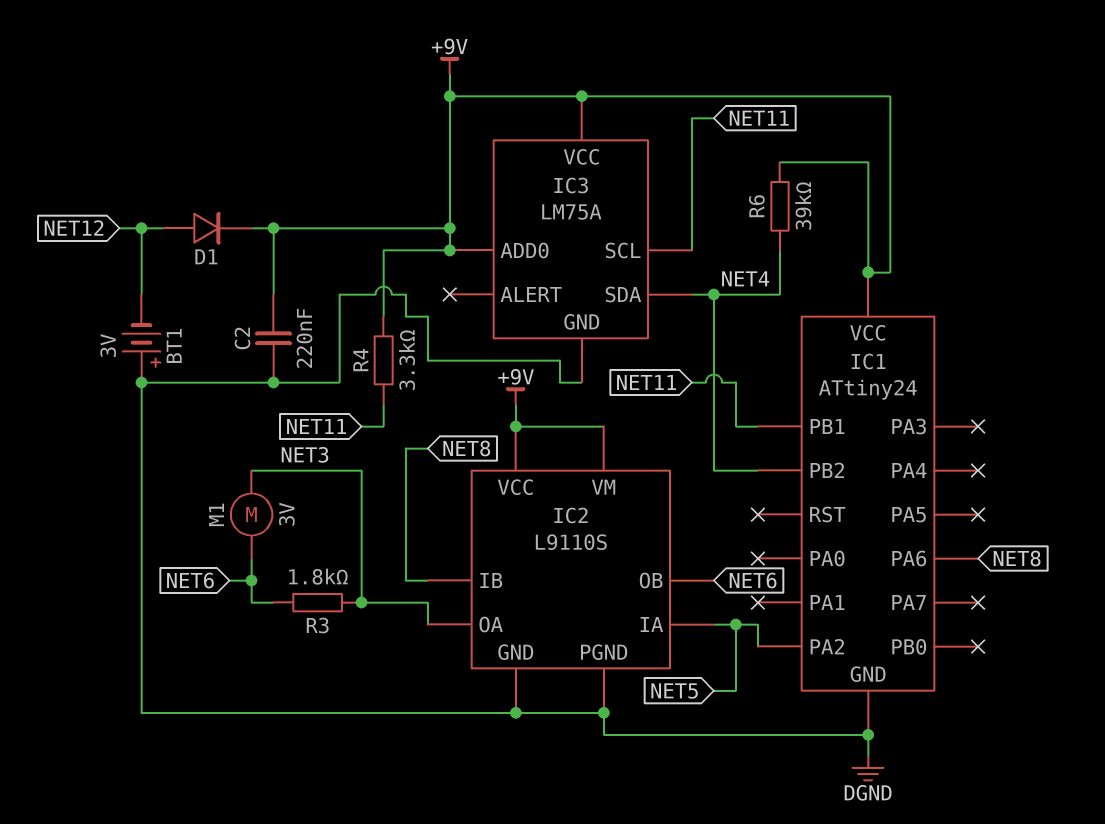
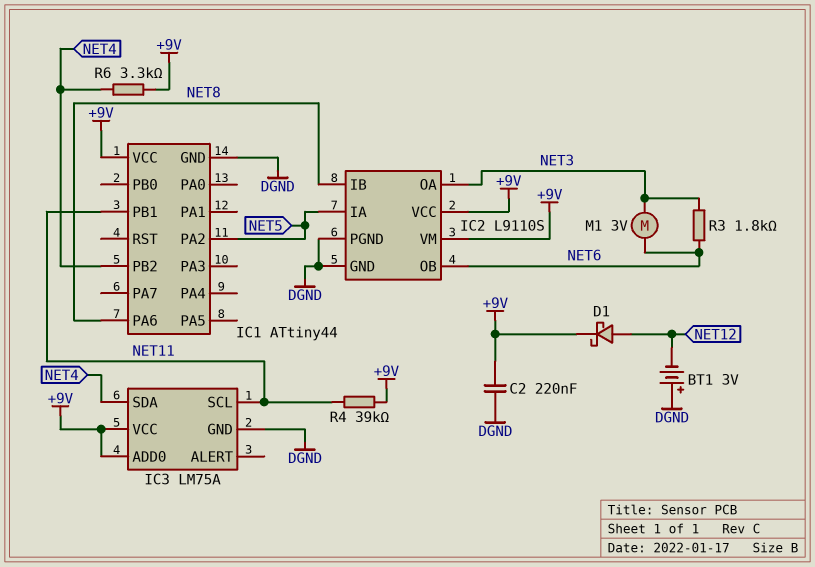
D1: diode (A NET12, K +9V) -> schottky (A NET12, K +9V)
IC1: ATtiny24 -> ATtiny44
R4: 3.3k (+9V, NET11) -> 39k (+9V, NET11)
R6: 39k (+9V, NET4) -> 3.3k (+9V, NET4)

